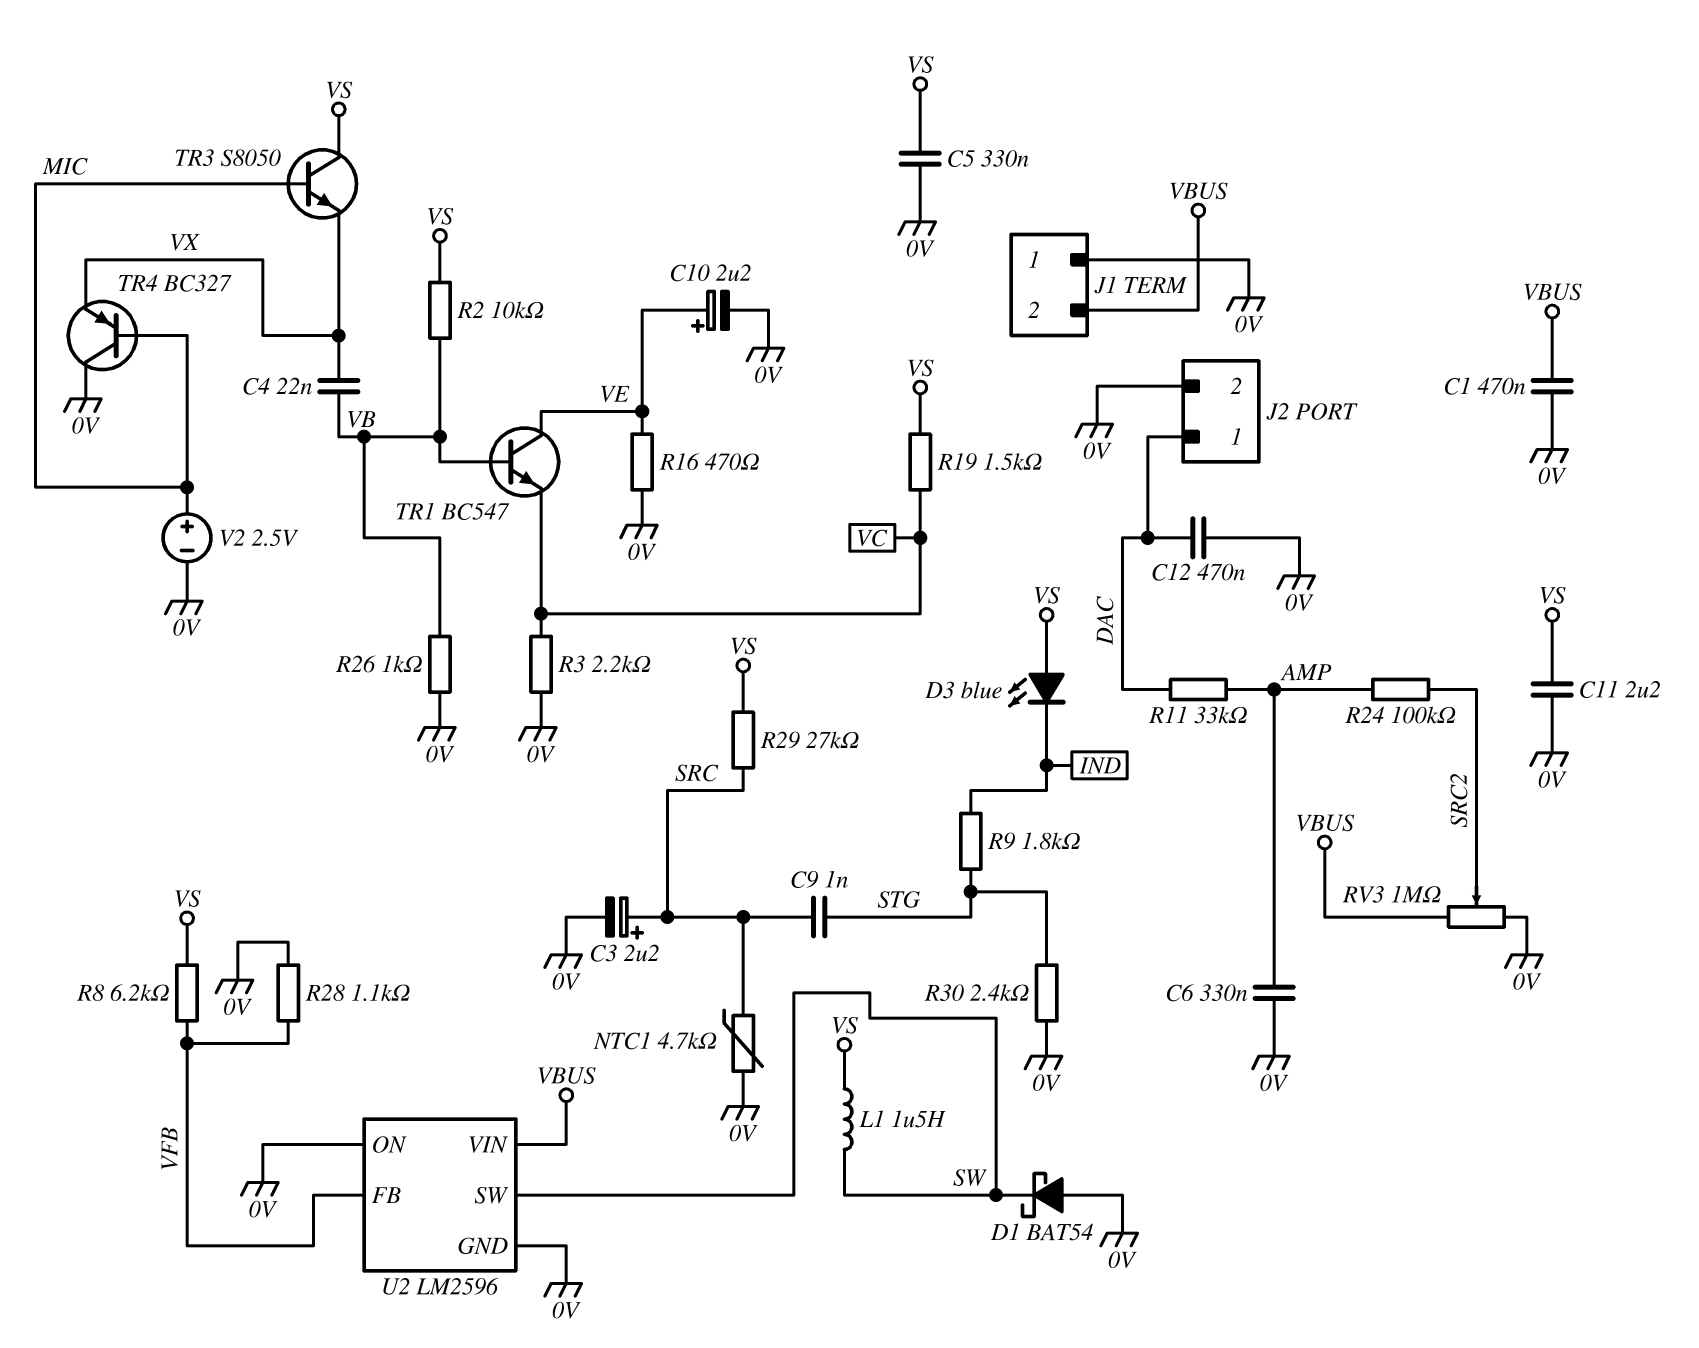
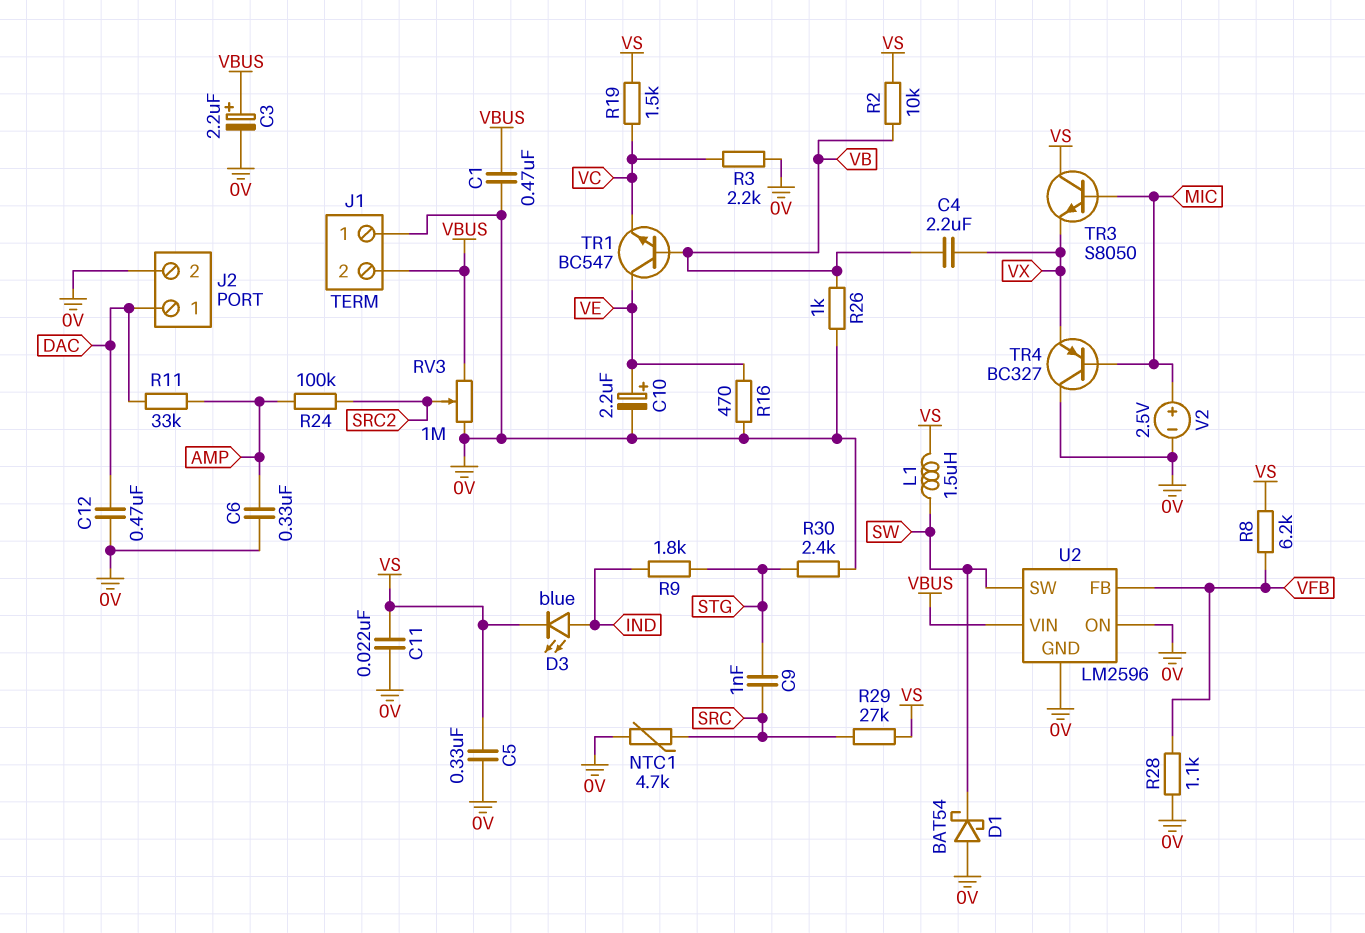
C3: 2.2uF (plus SRC, minus 0V) -> 2.2uF (plus VBUS, minus 0V)
C4: 22nF (VB, VX) -> 2.2uF (VB, VX)
C11: 2.2uF (0V, VS) -> 22nF (0V, VS)
D3: LED blue (A VS, K IND) -> LED blue (A IND, K VS)

